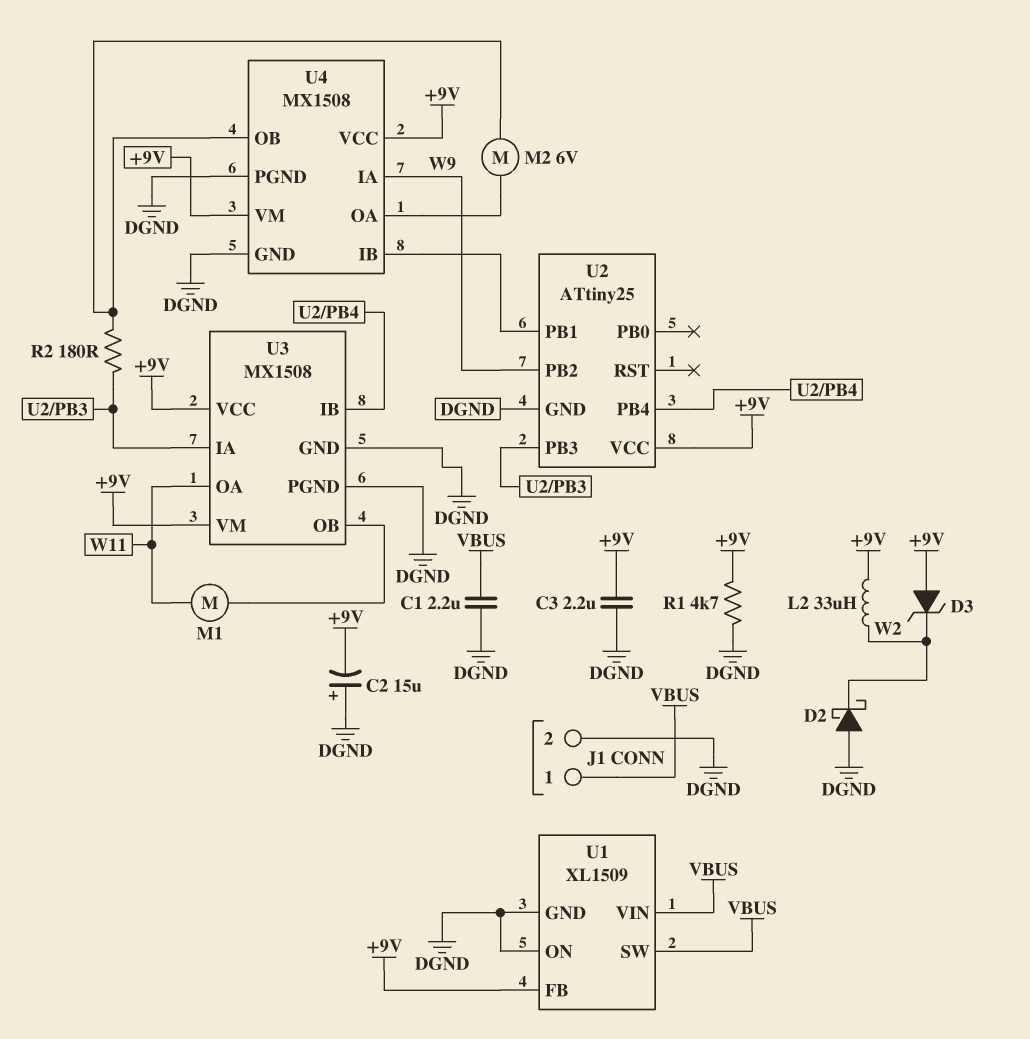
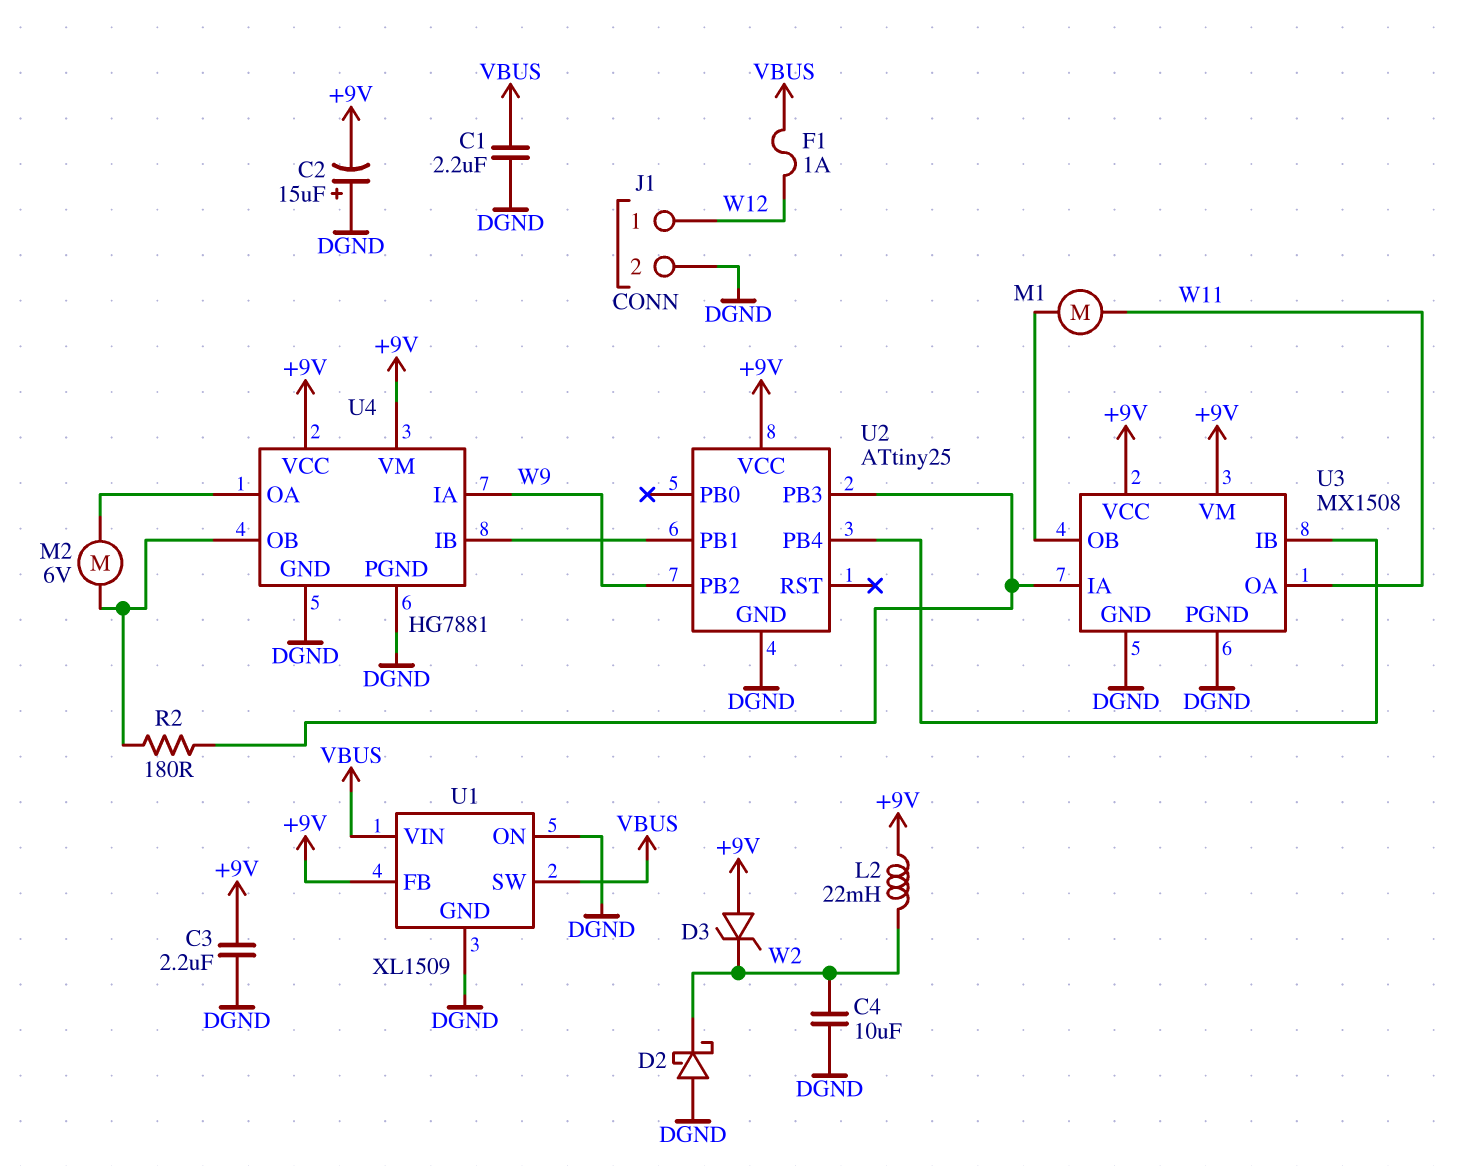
C4: none -> 10uF (DGND, W2)
F1: none -> 1A (VBUS, W12)
J1 pin 1: VBUS -> W12
L2: 33uH (+9V, W2) -> 22mH (+9V, W2)
R1: 4.7k (+9V, DGND) -> none
U4: MX1508 -> HG7881

